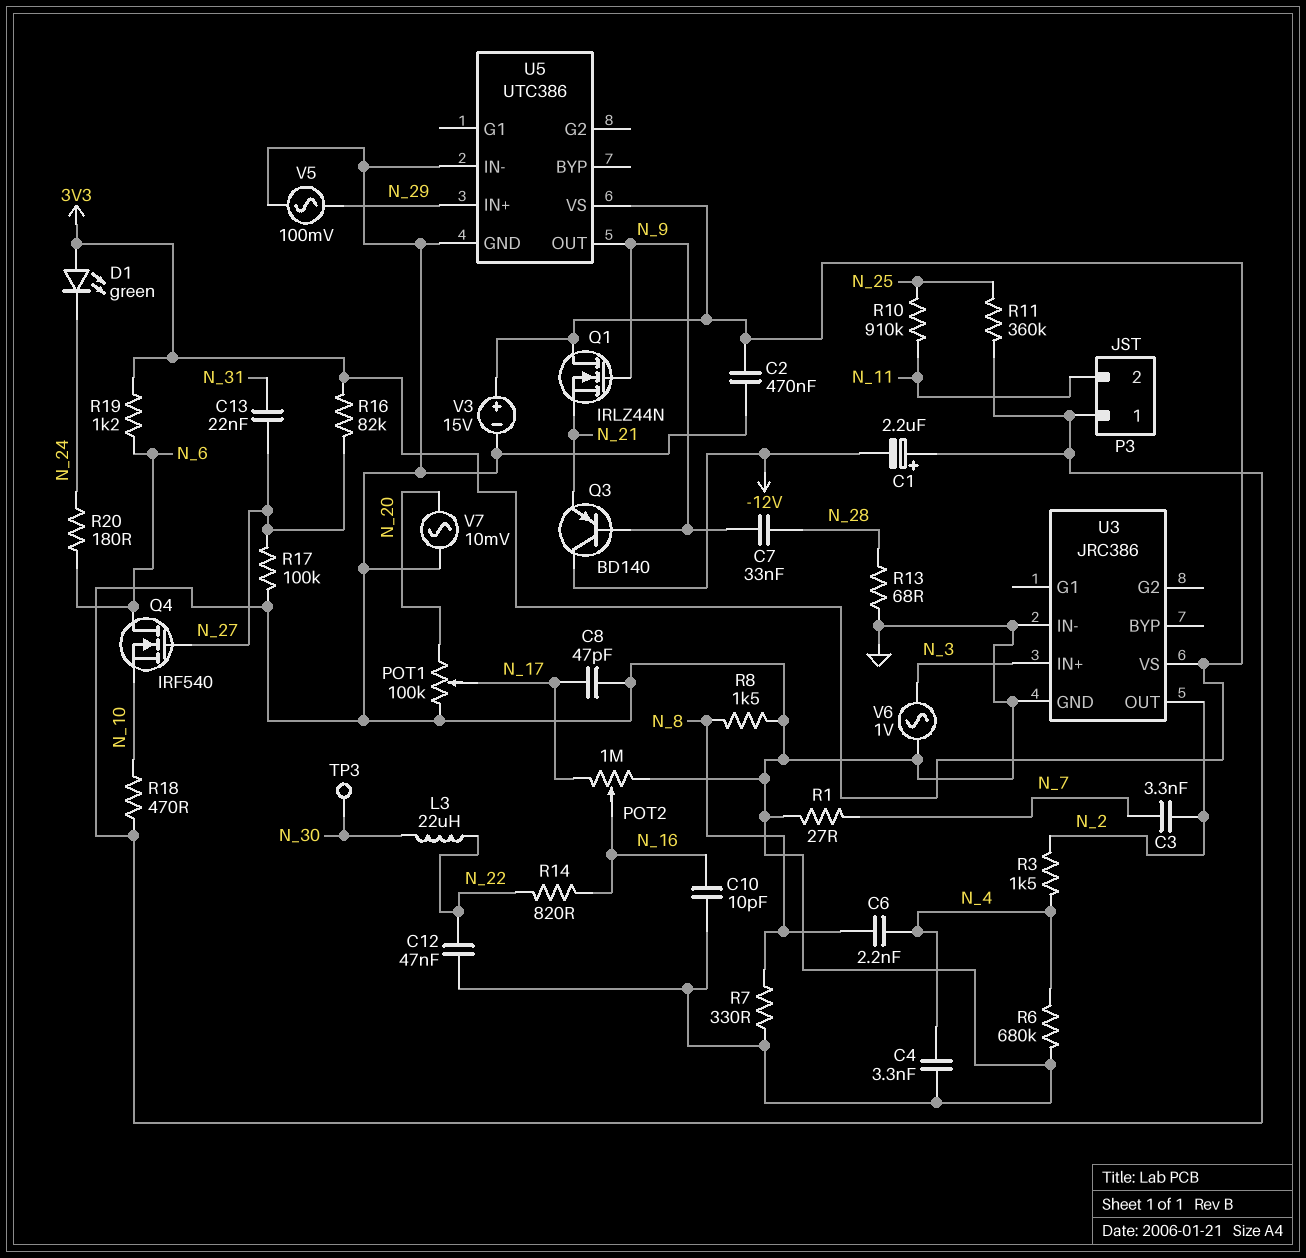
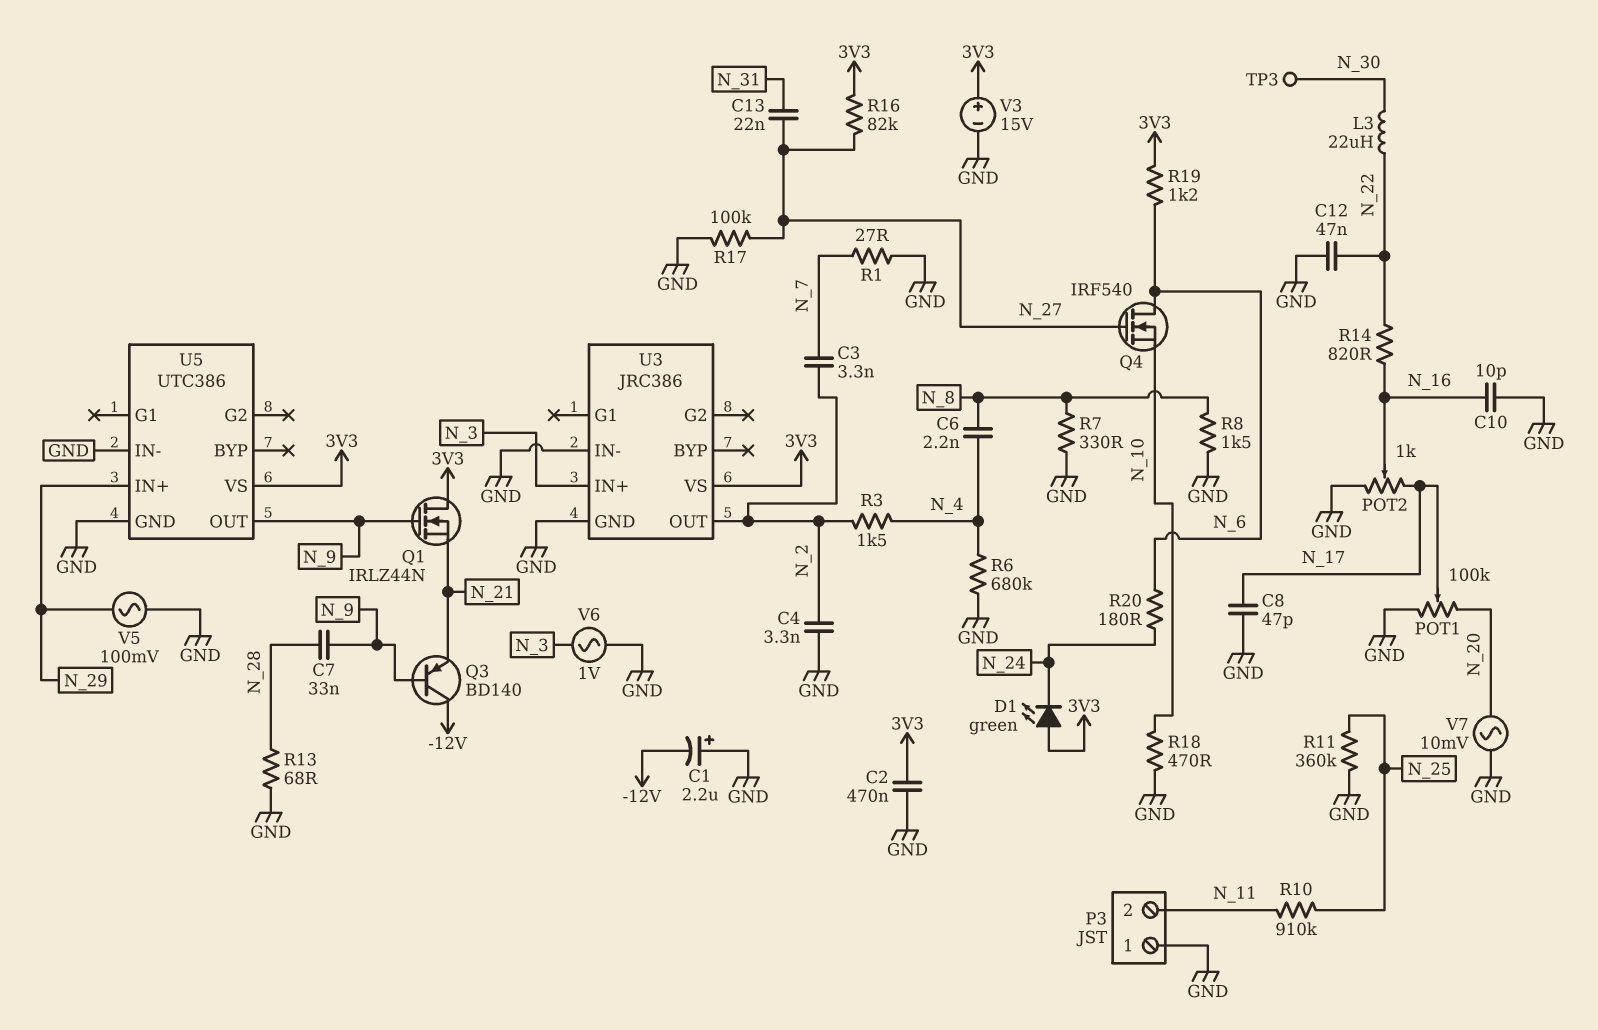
C4: 3.3nF (GND, N_4) -> 3.3nF (GND, N_2)
POT2: 1M (GND, N_17, wiper N_16) -> 1k (GND, N_17, wiper N_16)

